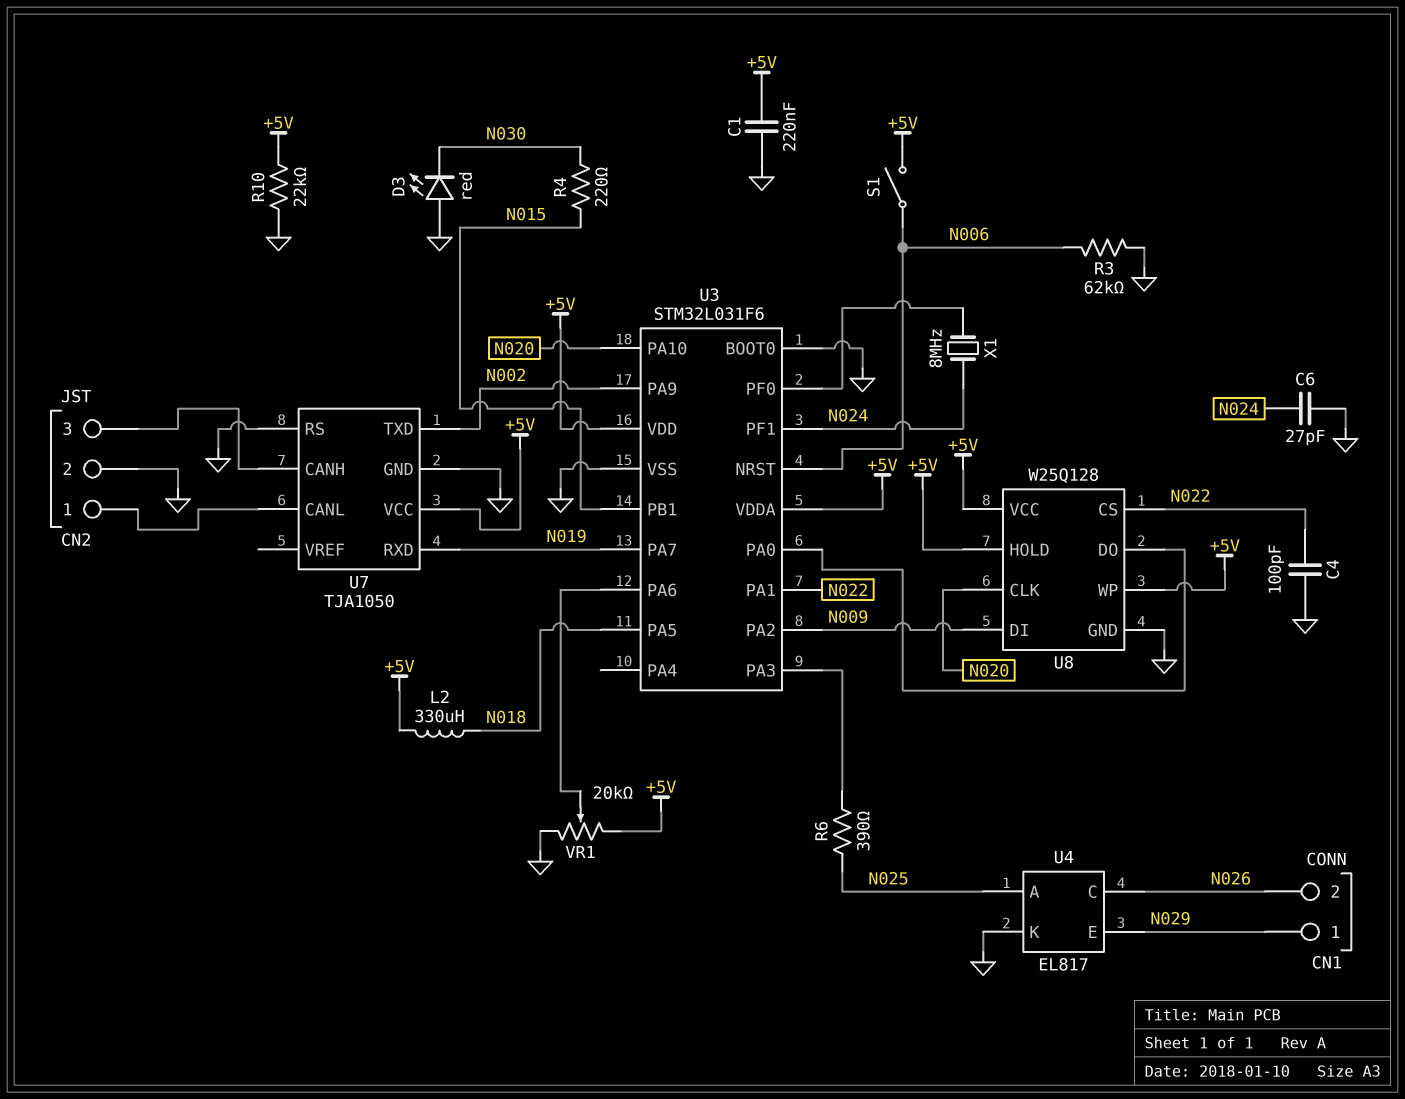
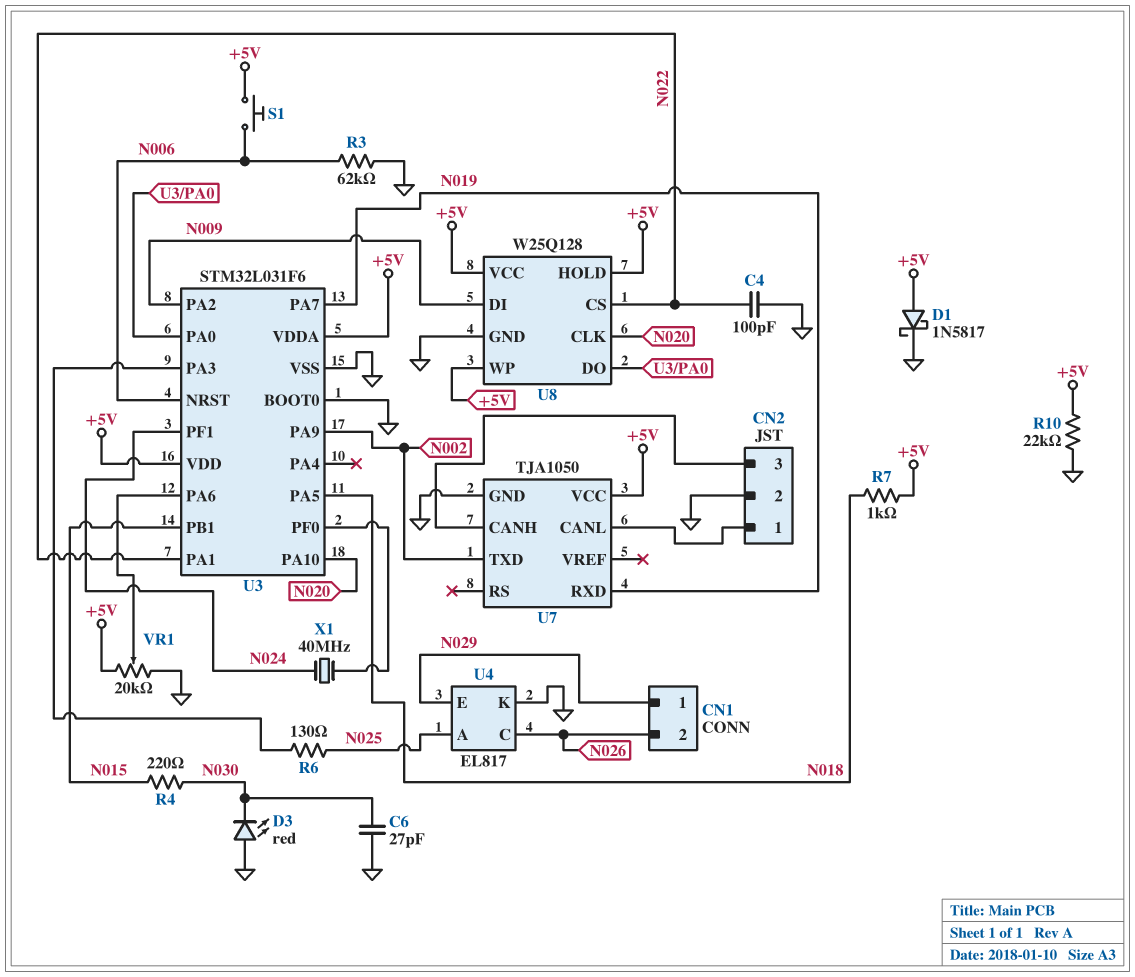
C1: 220nF (+5V, GND) -> none
C6: 27pF (GND, N024) -> 27pF (GND, N030)
D1: none -> schottky 1N5817 (A +5V, K GND)
L2: 330uH (+5V, N018) -> none
R6: 390 (N025, U3/PA3) -> 130 (N025, U3/PA3)
R7: none -> 1k (+5V, N018)
S1: switch (+5V, N006) -> button (+5V, N006)
U7 pin RS: GND -> none
X1: 8MHz (N024, U3/PF0) -> 40MHz (N024, U3/PF0)

